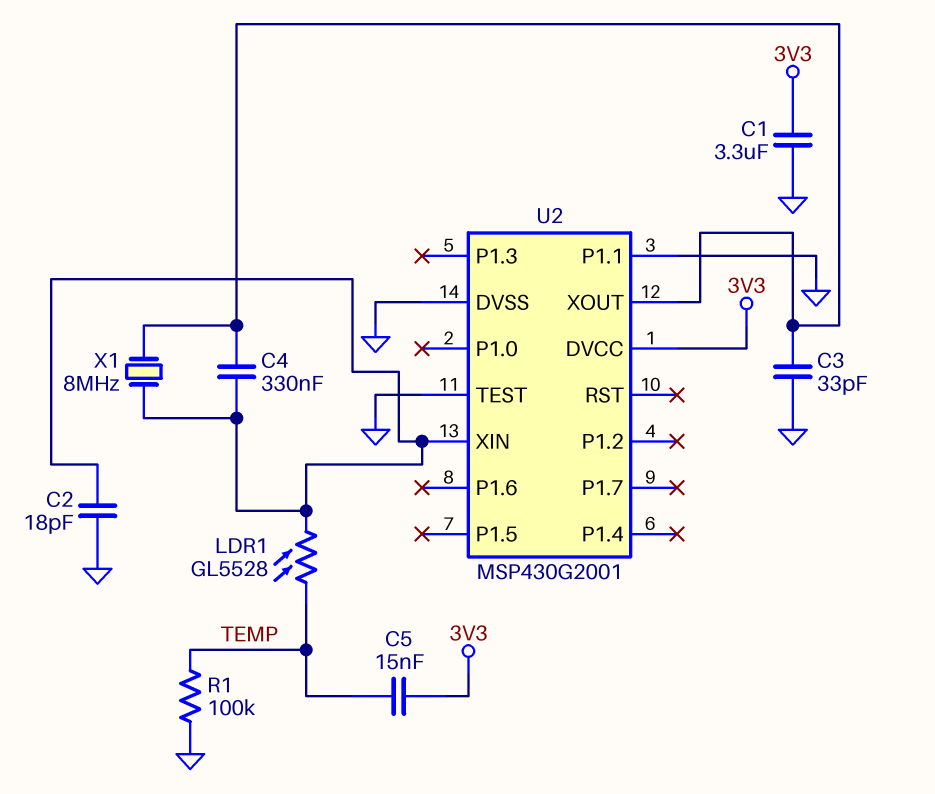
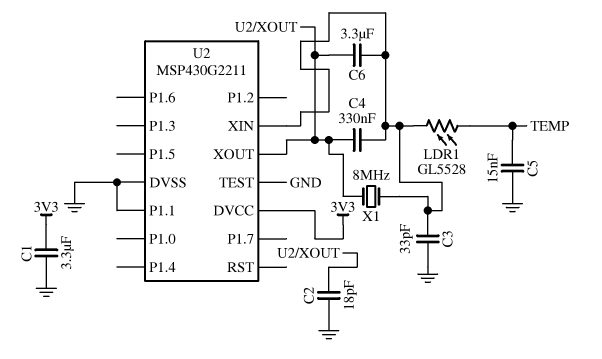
C2: 18pF (GND, U2/XIN) -> 18pF (GND, U2/XOUT)
C3: 33pF (GND, U2/XOUT) -> 33pF (GND, U2/XIN)
C5: 15nF (3V3, TEMP) -> 15nF (GND, TEMP)
C6: none -> 3.3uF (U2/XIN, U2/XOUT)
R1: 100k (GND, TEMP) -> none
U2: MSP430G2001 -> MSP430G2211

